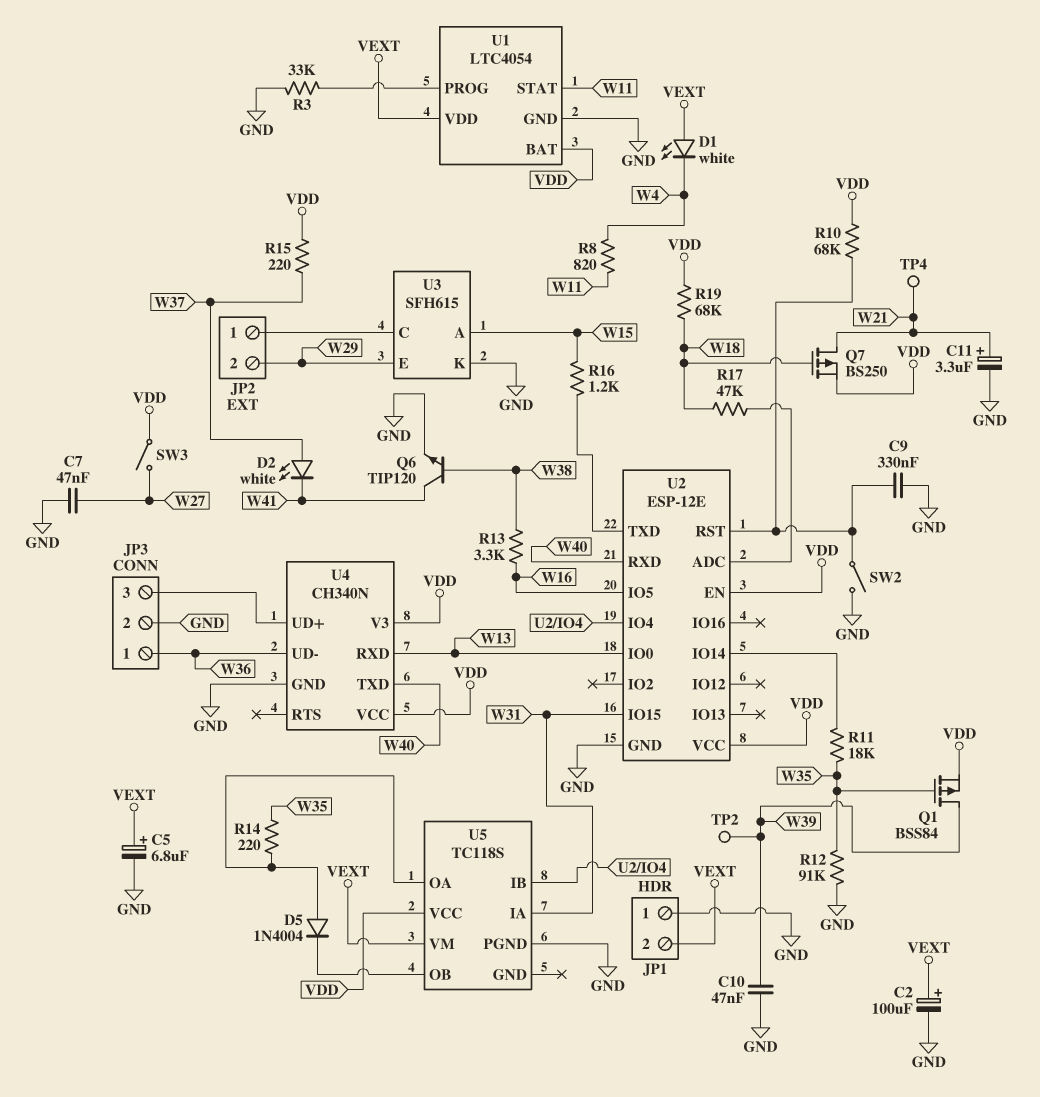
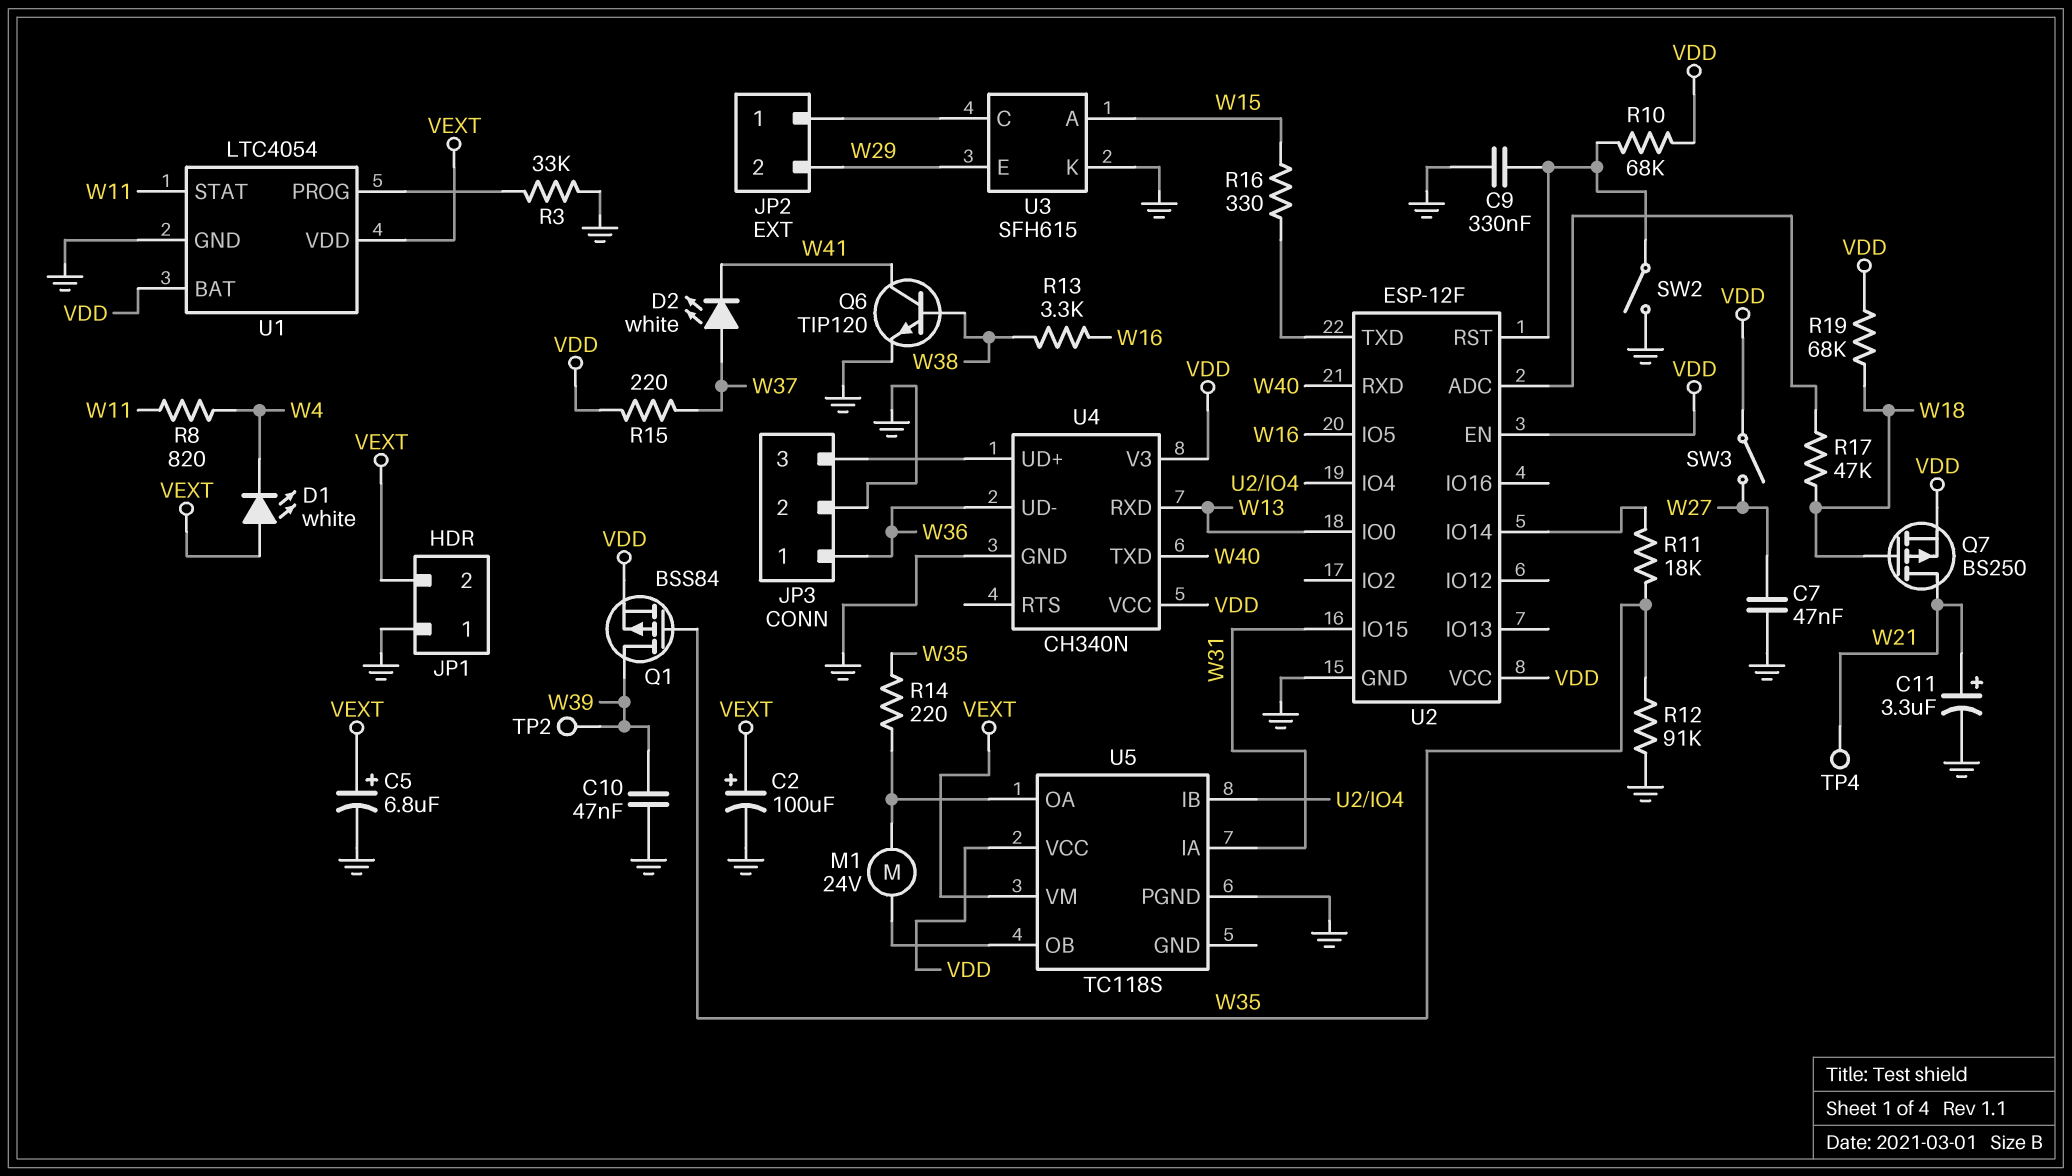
D5: diode 1N4004 (A U5/OA, K U5/OB) -> none
M1: none -> motor 24V (U5/OA, U5/OB)
R16: 1.2k (U2/TXD, W15) -> 330 (U2/TXD, W15)
U2: ESP-12E -> ESP-12F

